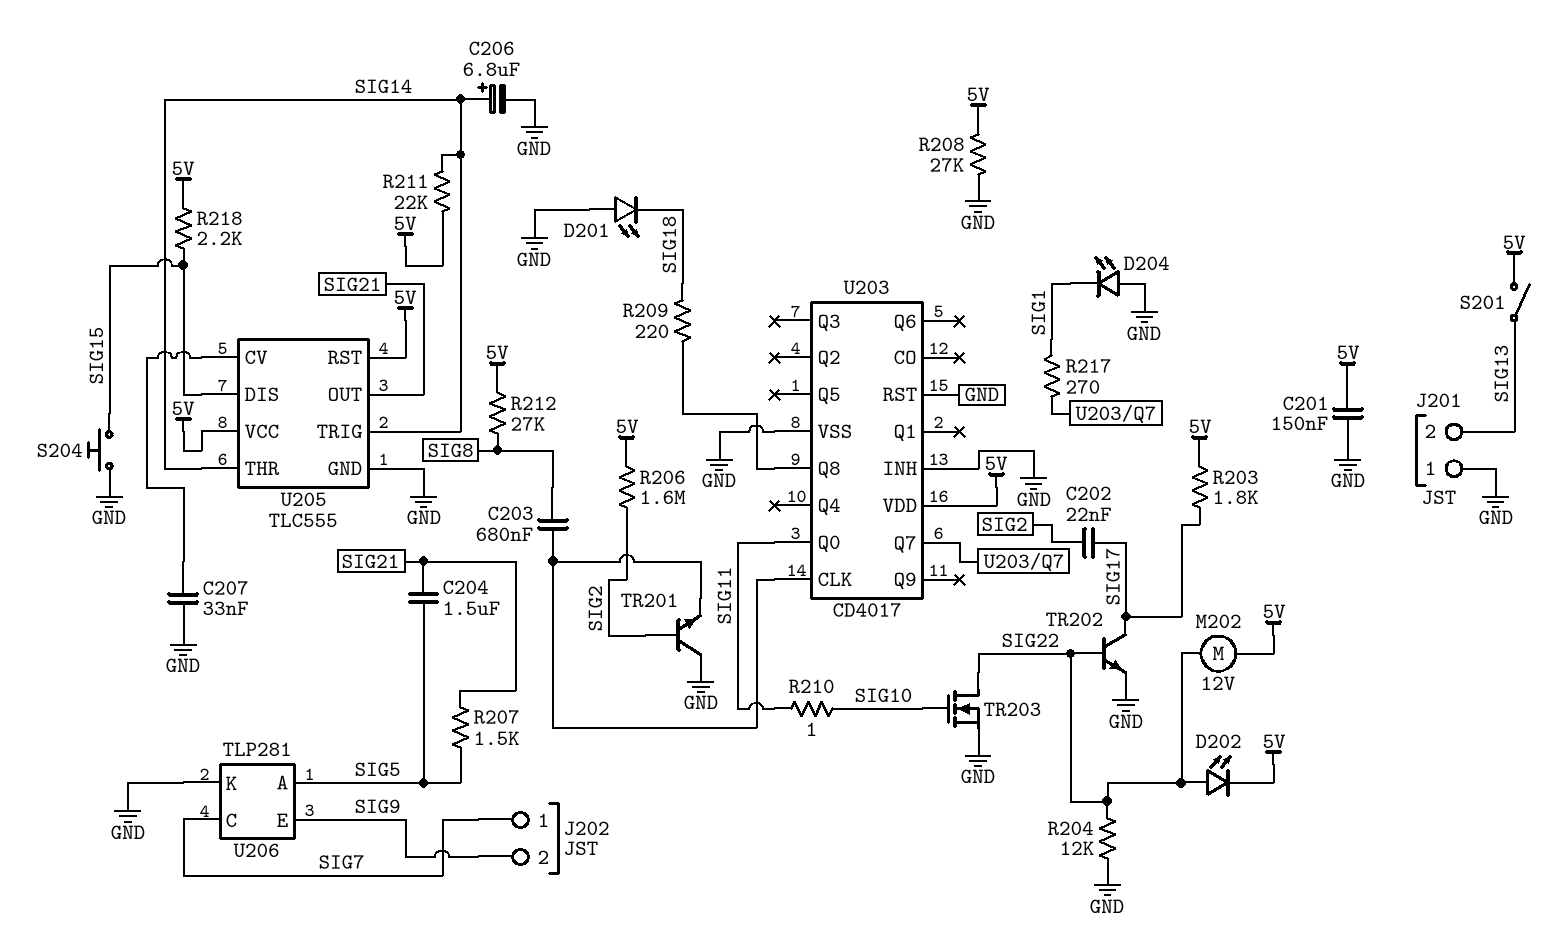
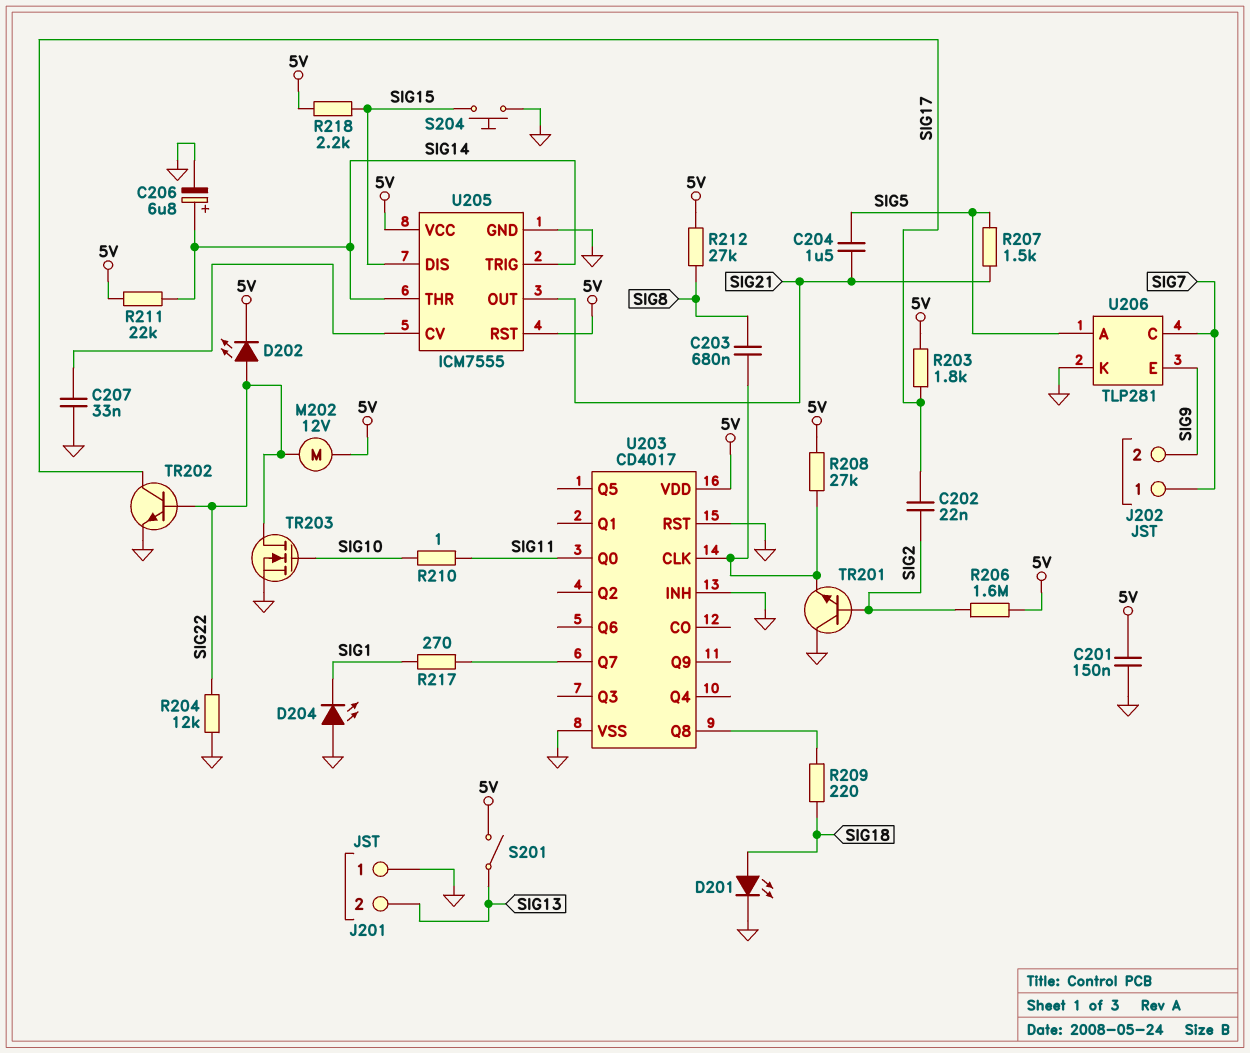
D201: LED (A GND, K SIG18) -> LED (A SIG18, K GND)
R208: 27k (5V, GND) -> 27k (5V, U203/CLK)
U205: TLC555 -> ICM7555

